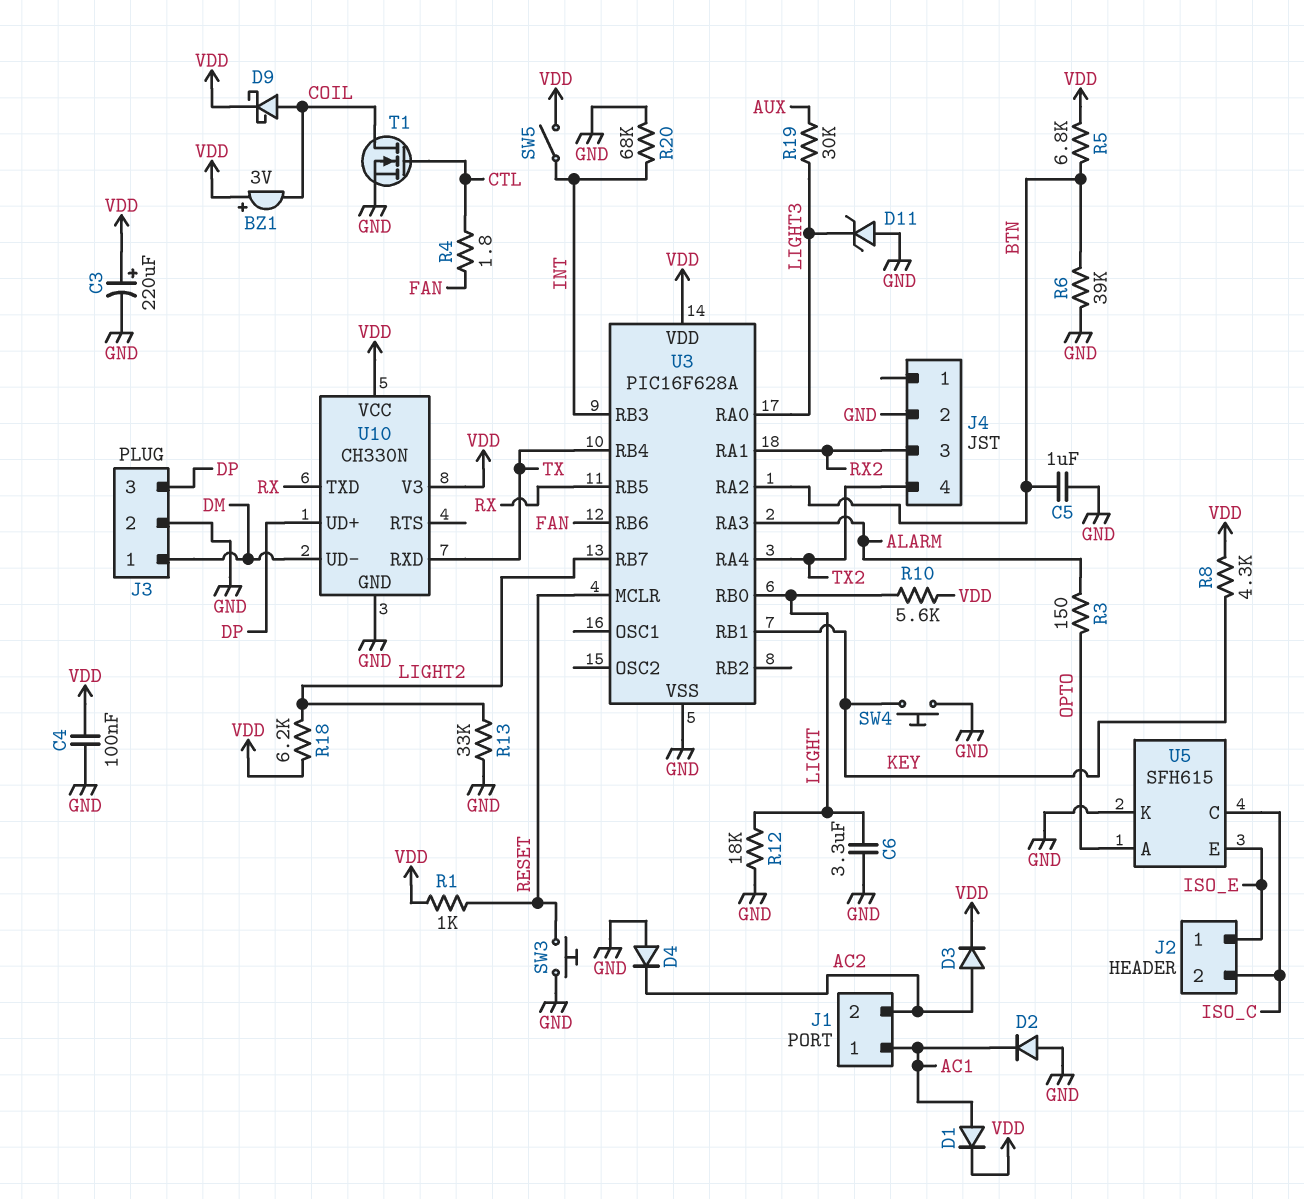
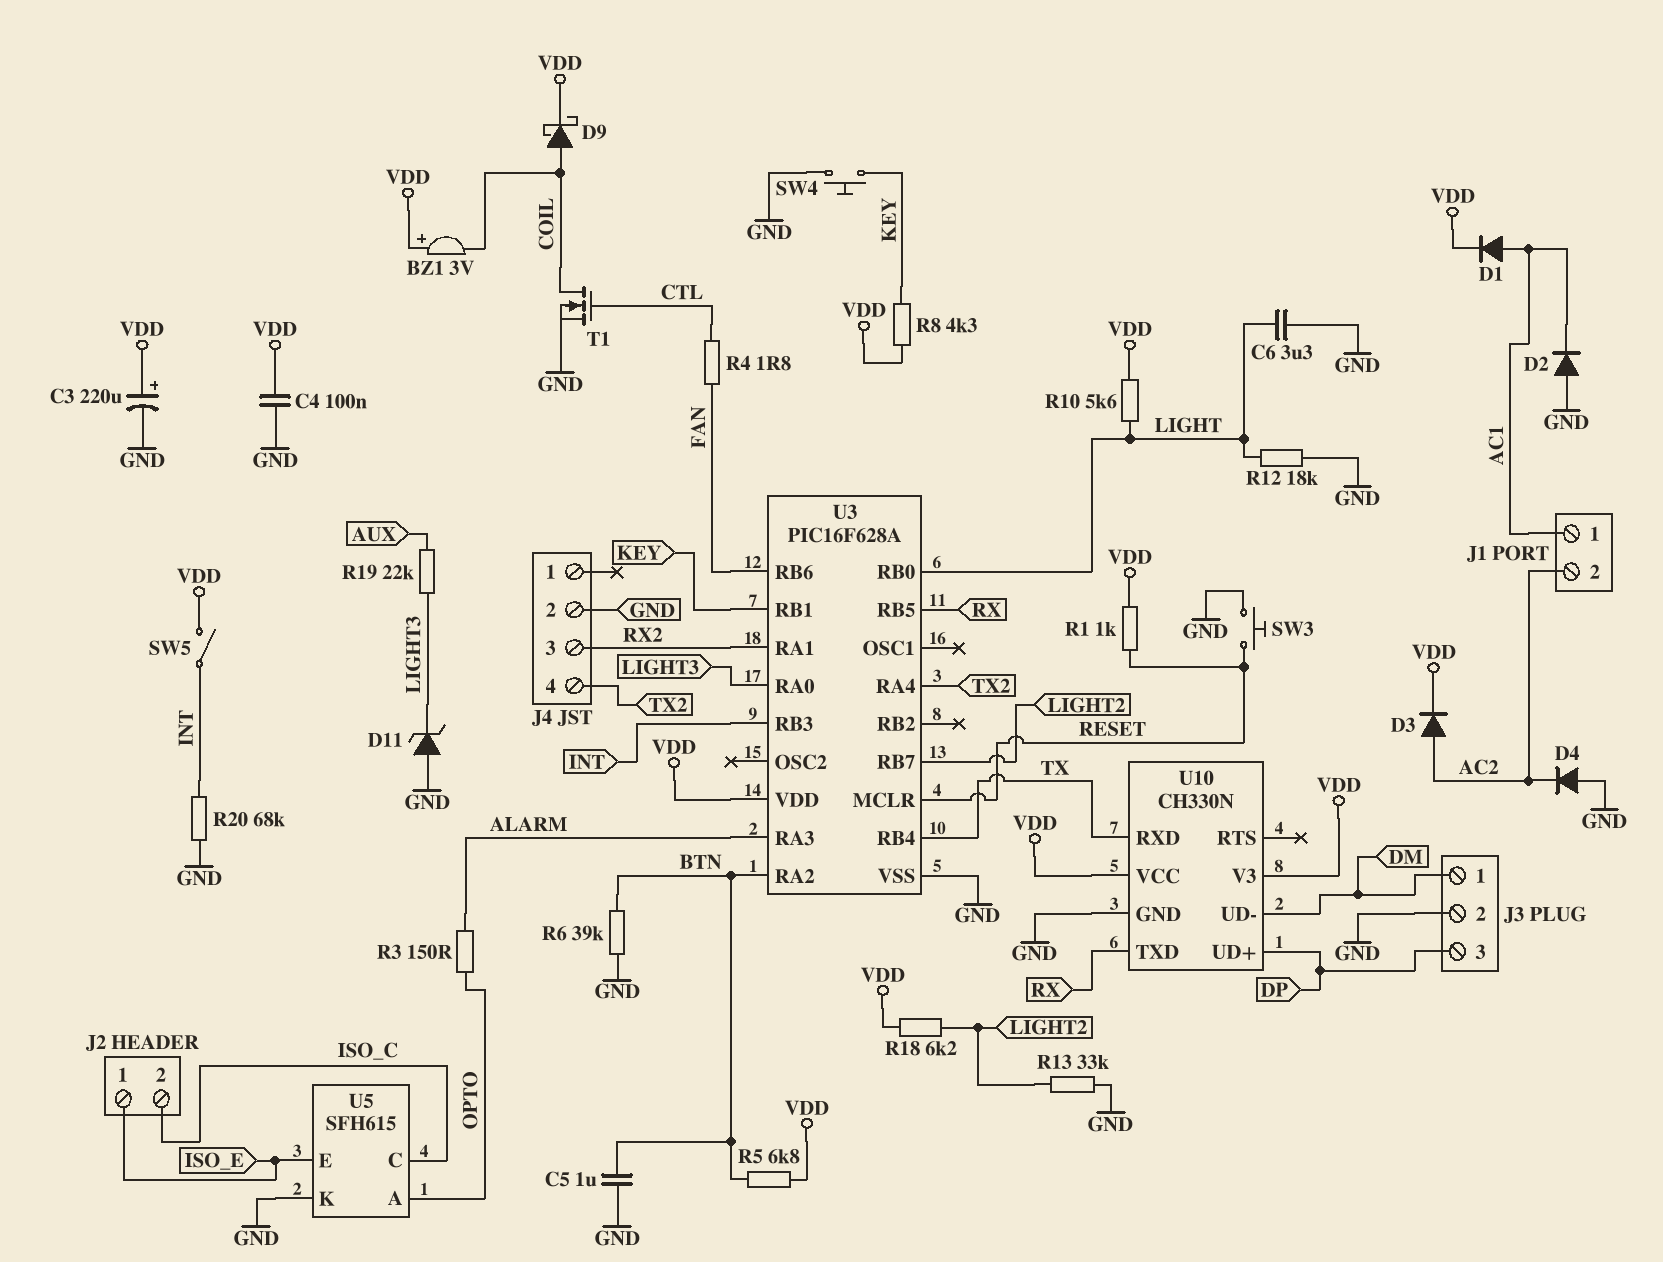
R19: 30k (AUX, LIGHT3) -> 22k (AUX, LIGHT3)

